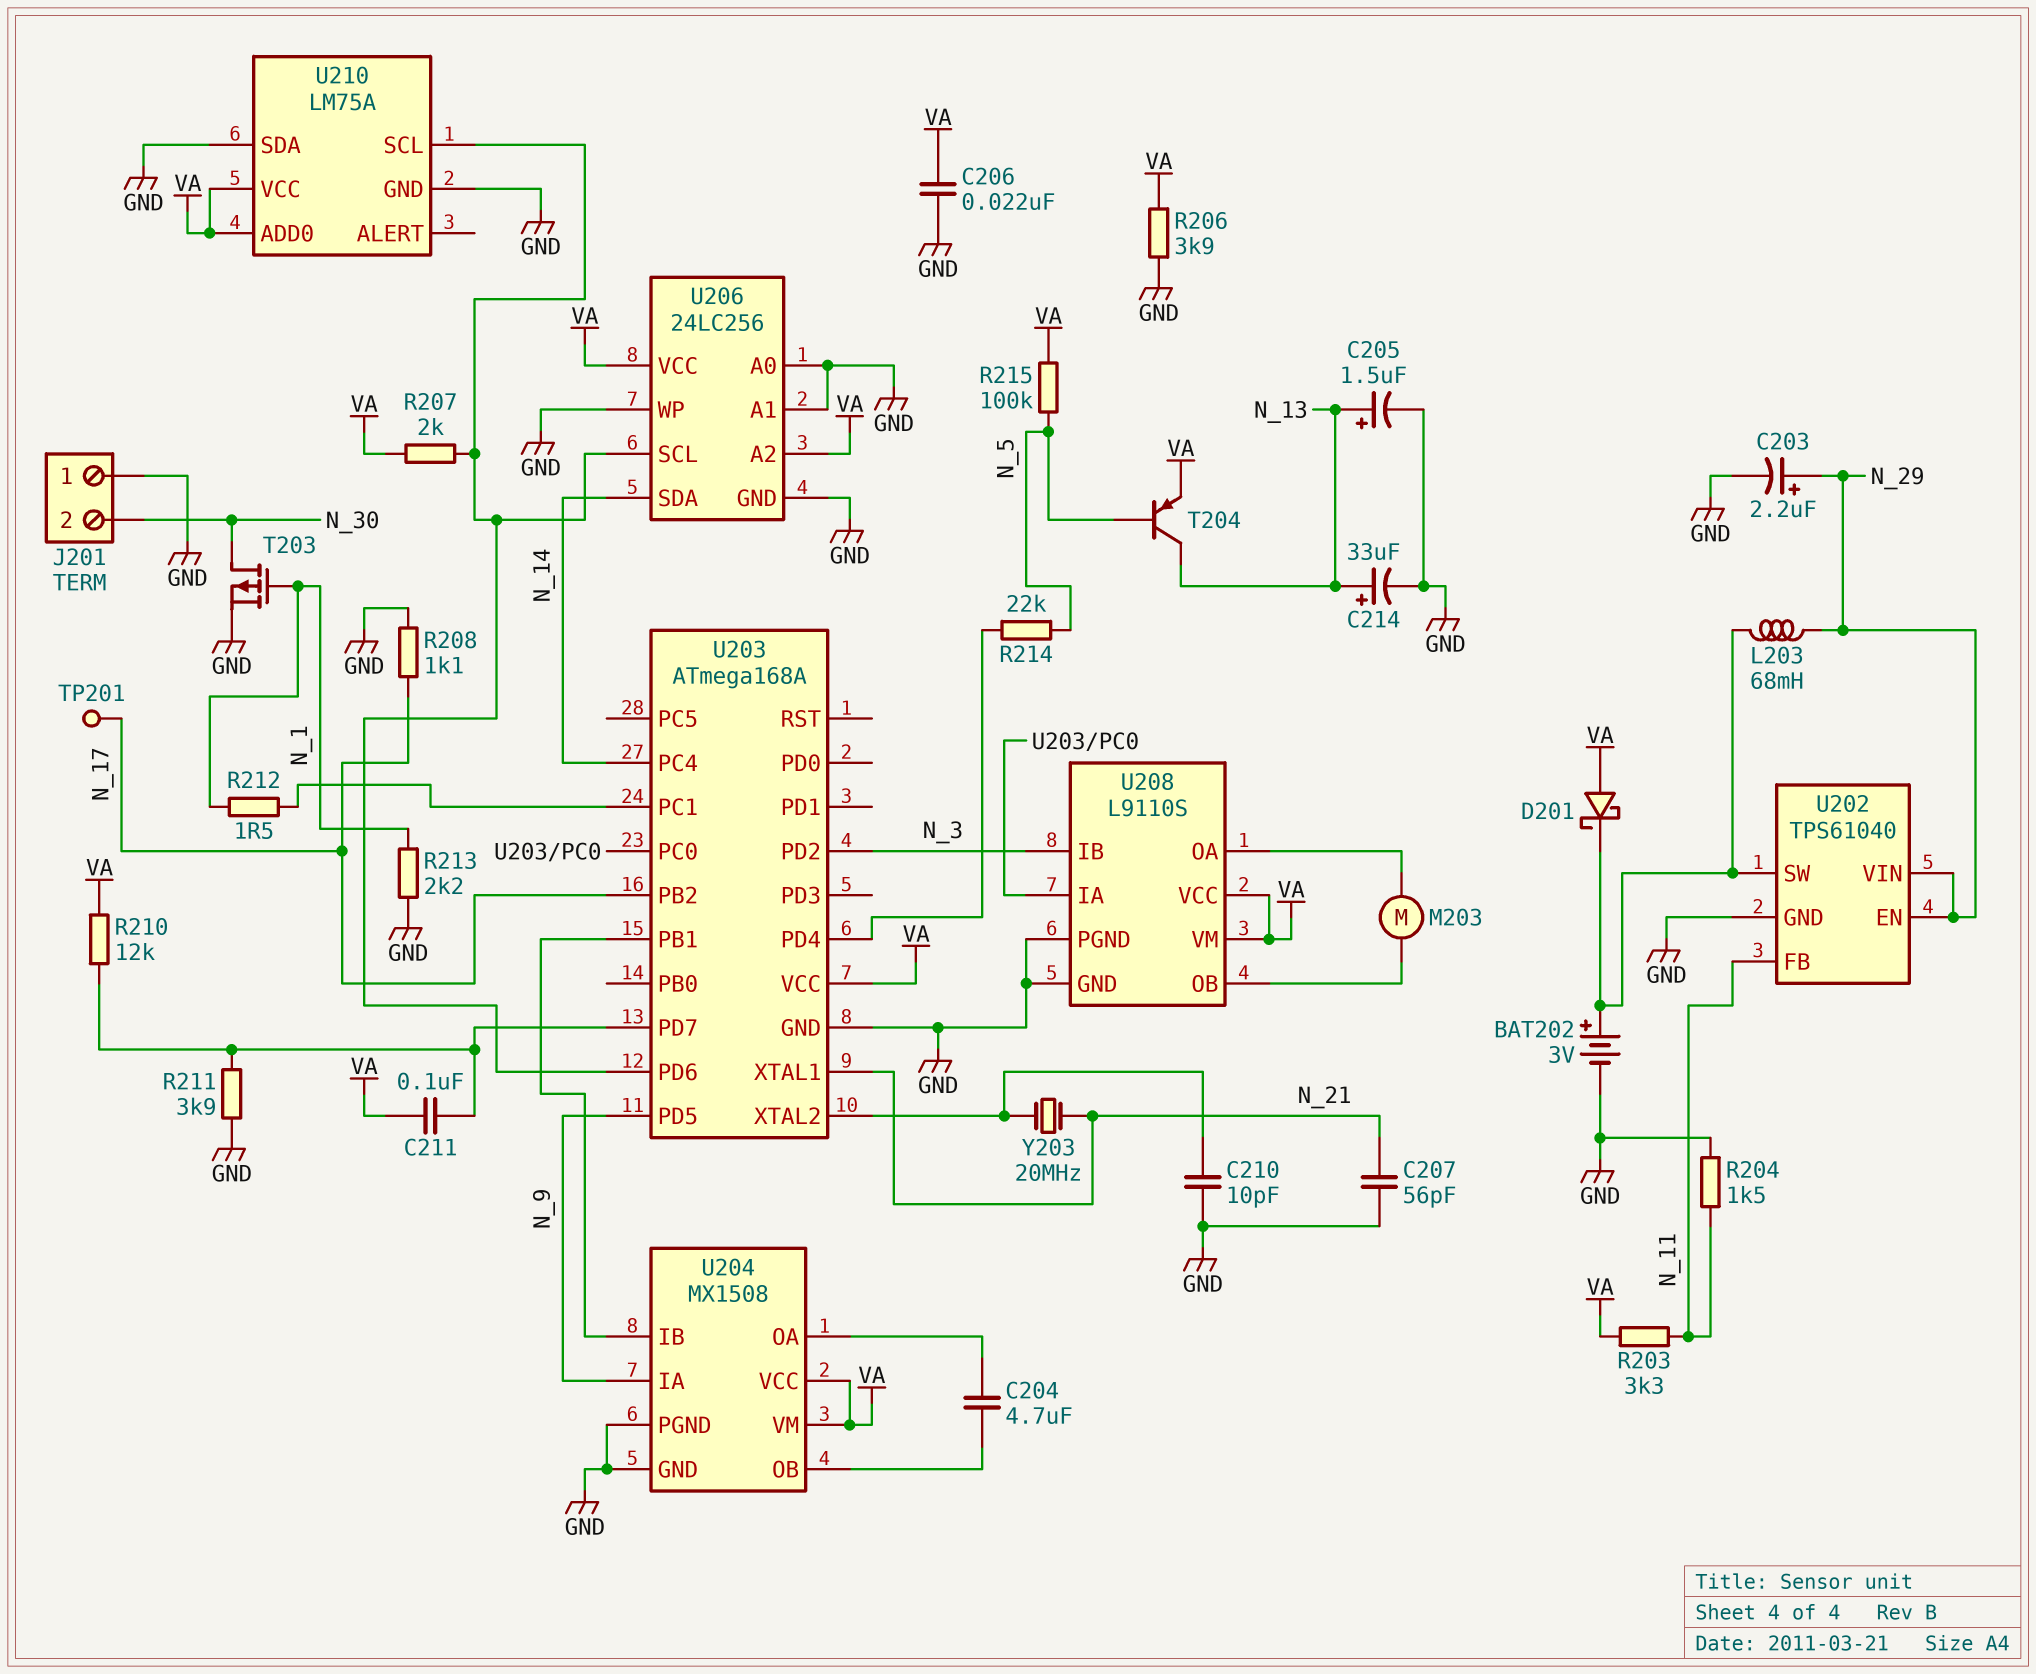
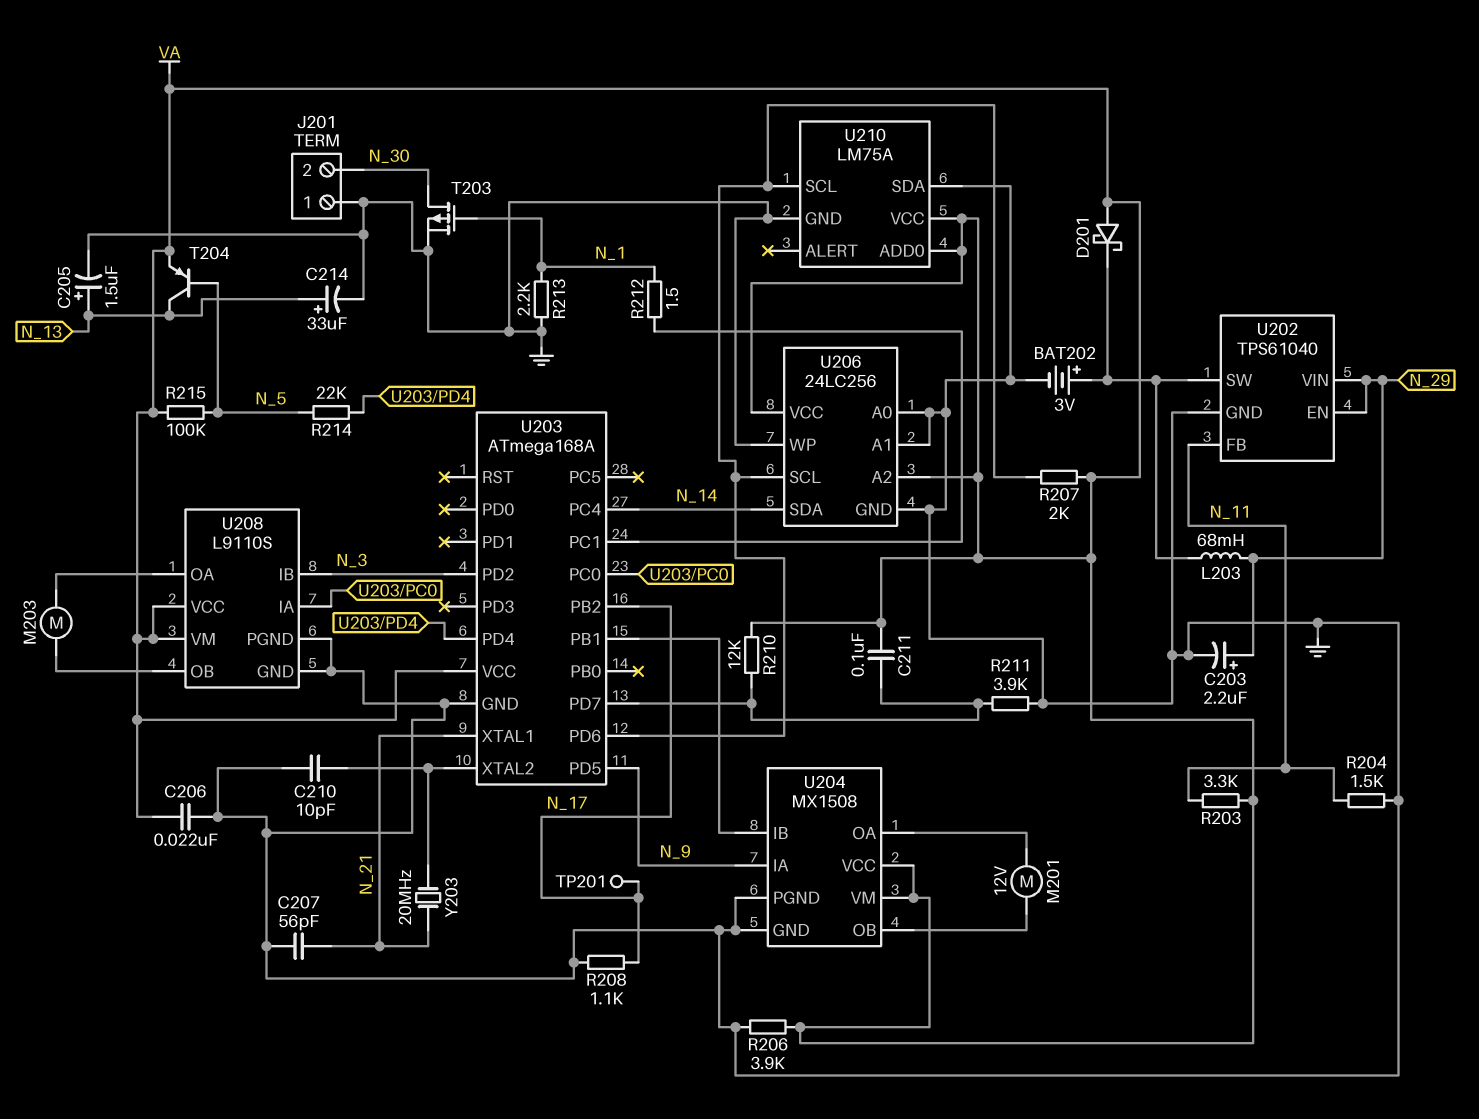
C204: 4.7uF (U204/OA, U204/OB) -> none
M201: none -> motor 12V (U204/OA, U204/OB)

